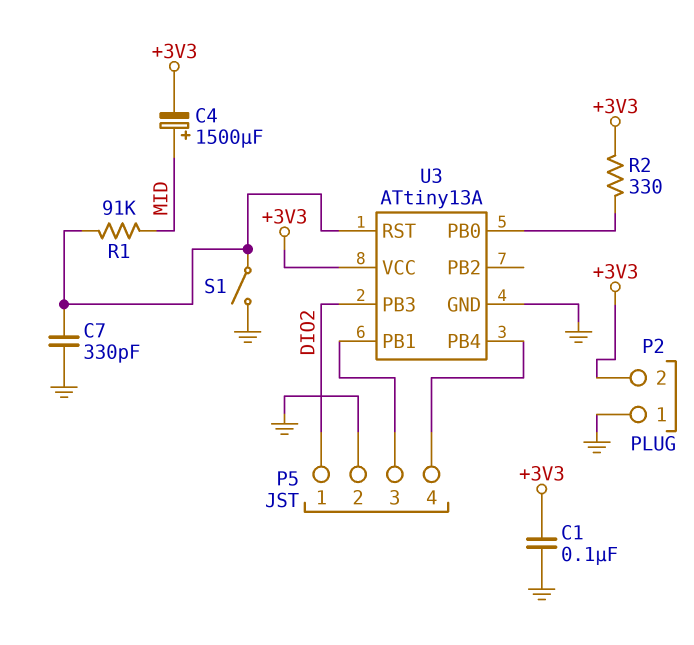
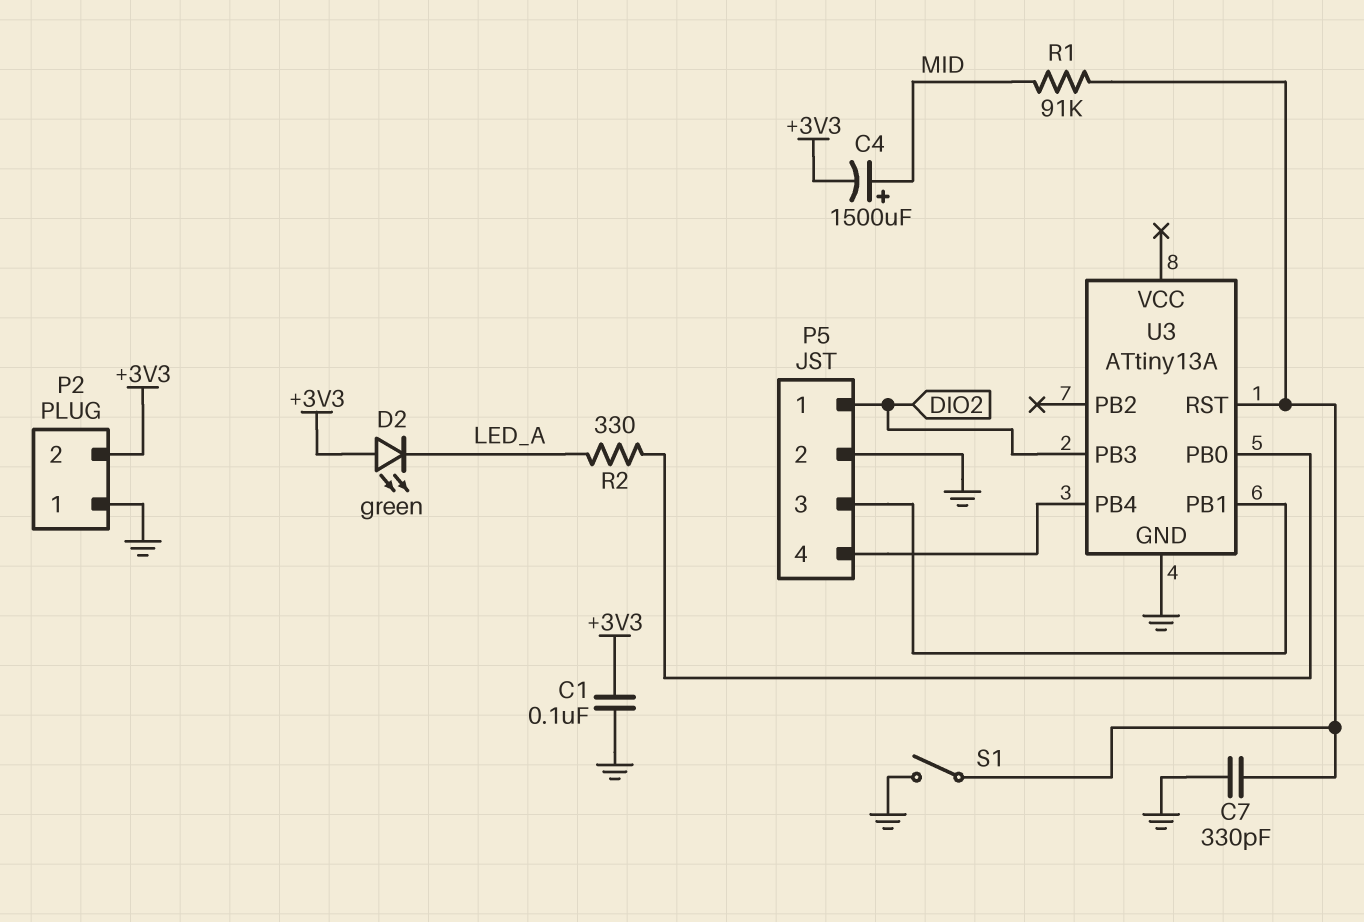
D2: none -> LED green (A +3V3, K LED_A)
R2: 330 (+3V3, U3/PB0) -> 330 (LED_A, U3/PB0)
U3 pin VCC: +3V3 -> none

